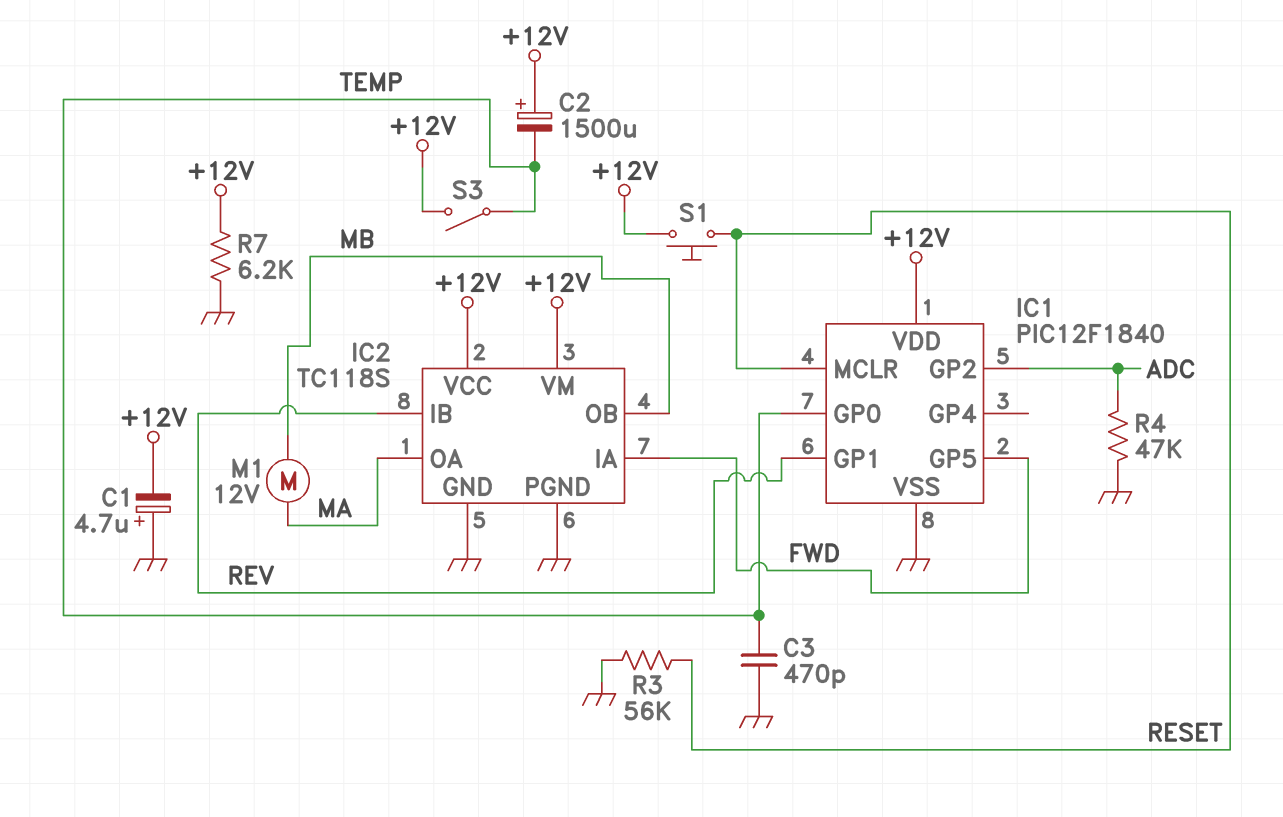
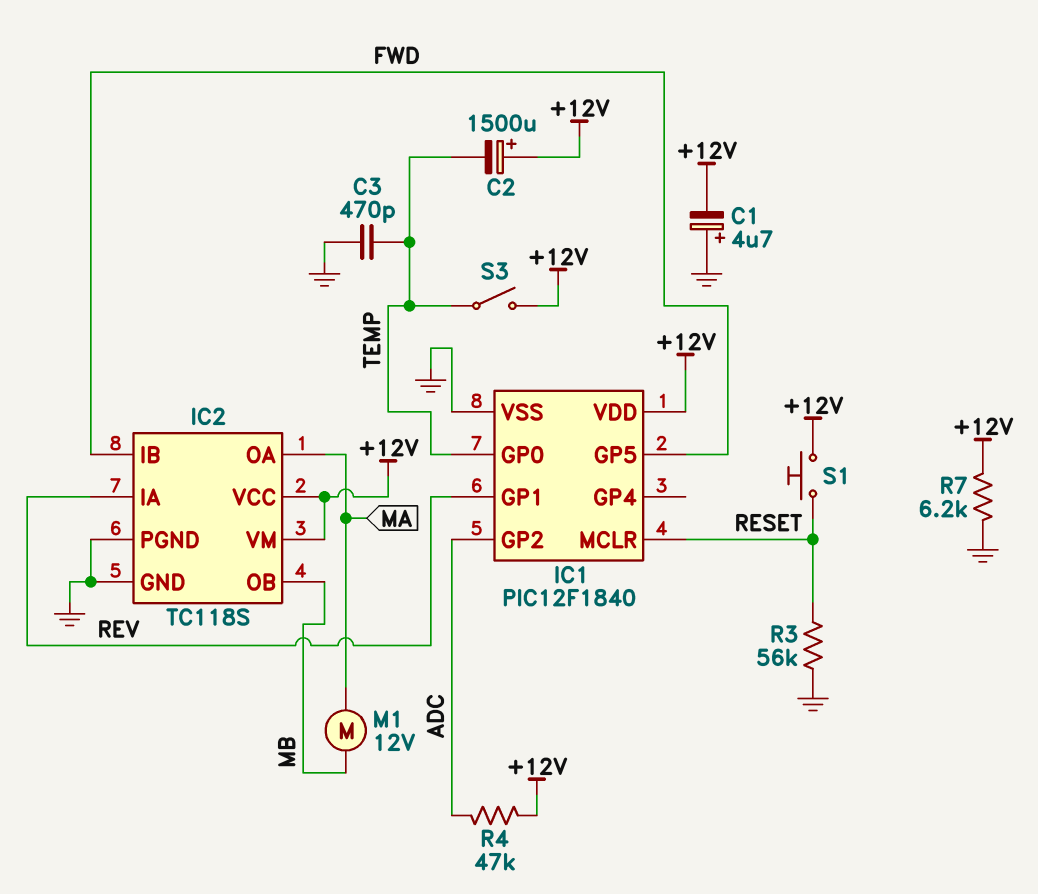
IC2 pin IA: FWD -> REV
IC2 pin IB: REV -> FWD
R4: 47k (ADC, GND) -> 47k (+12V, ADC)

